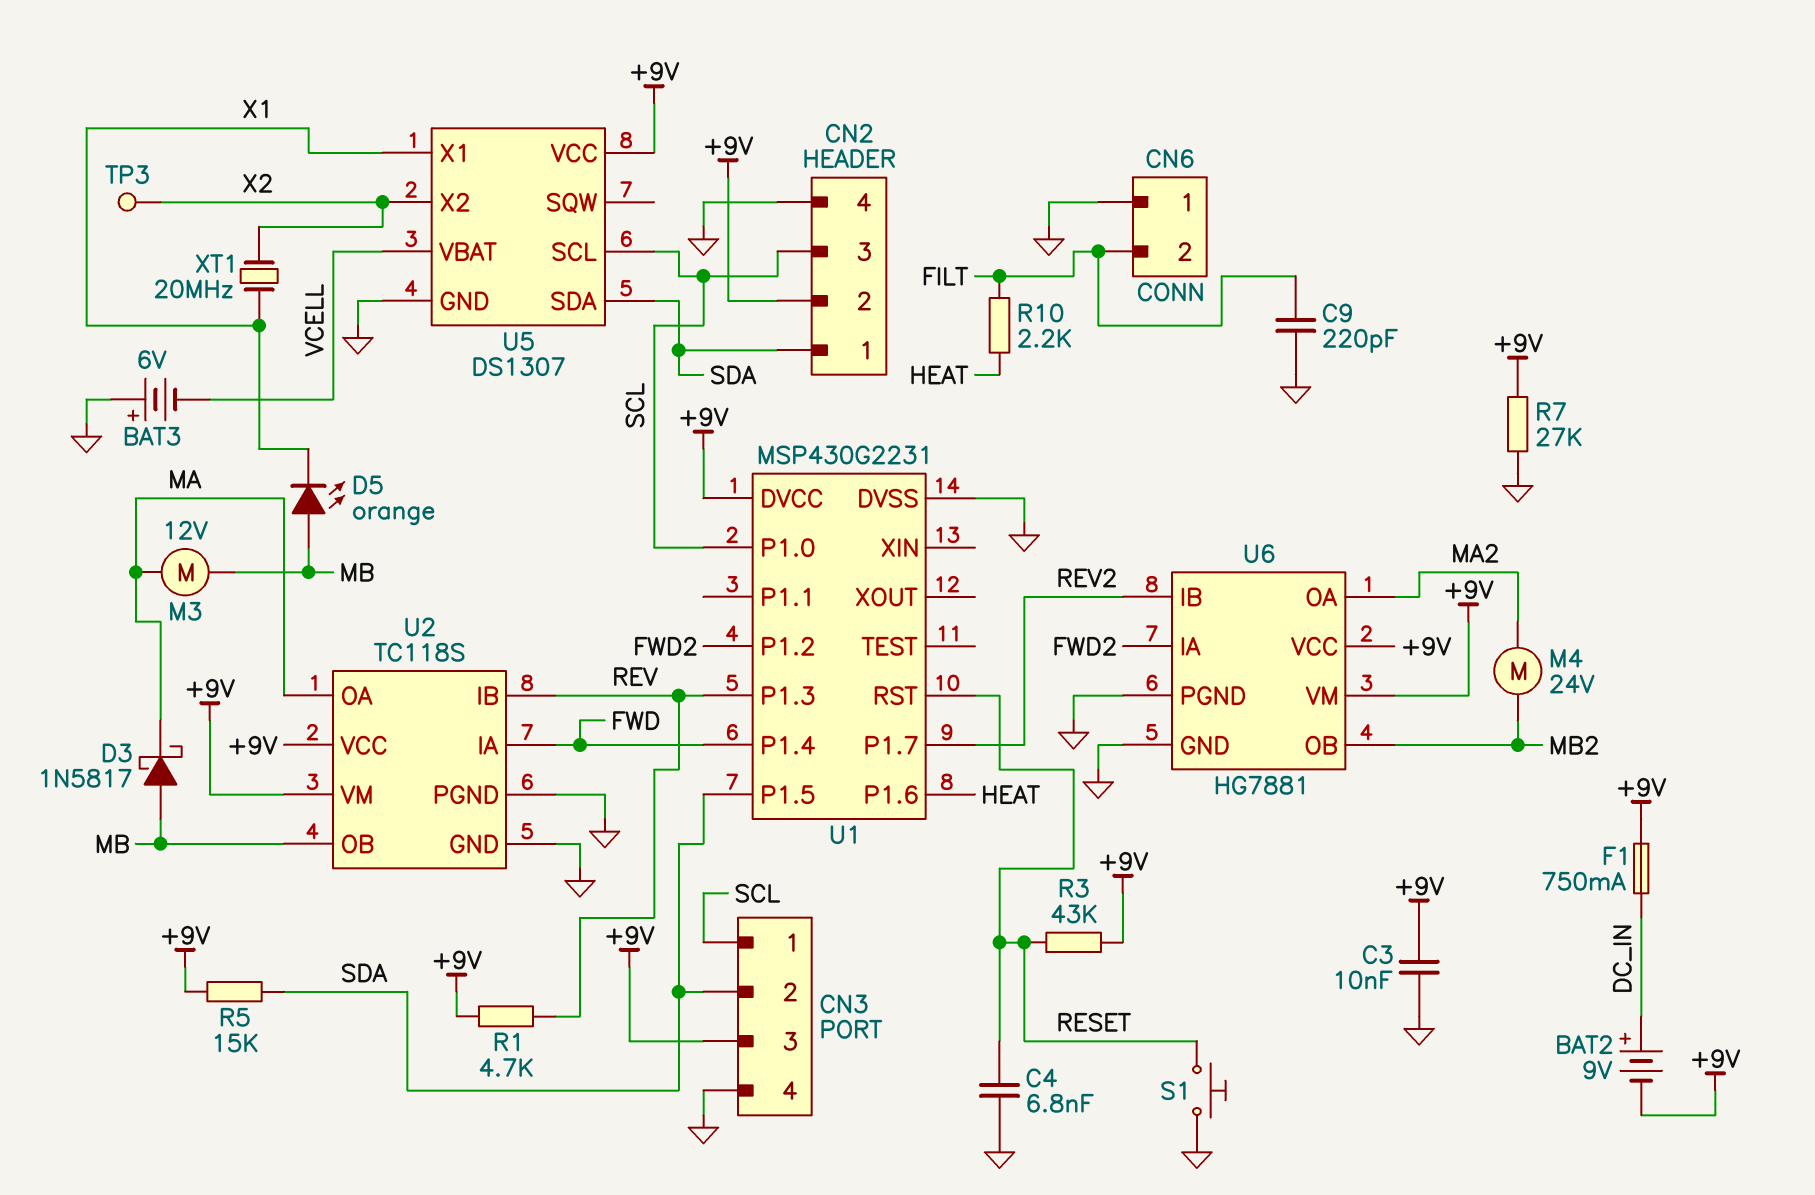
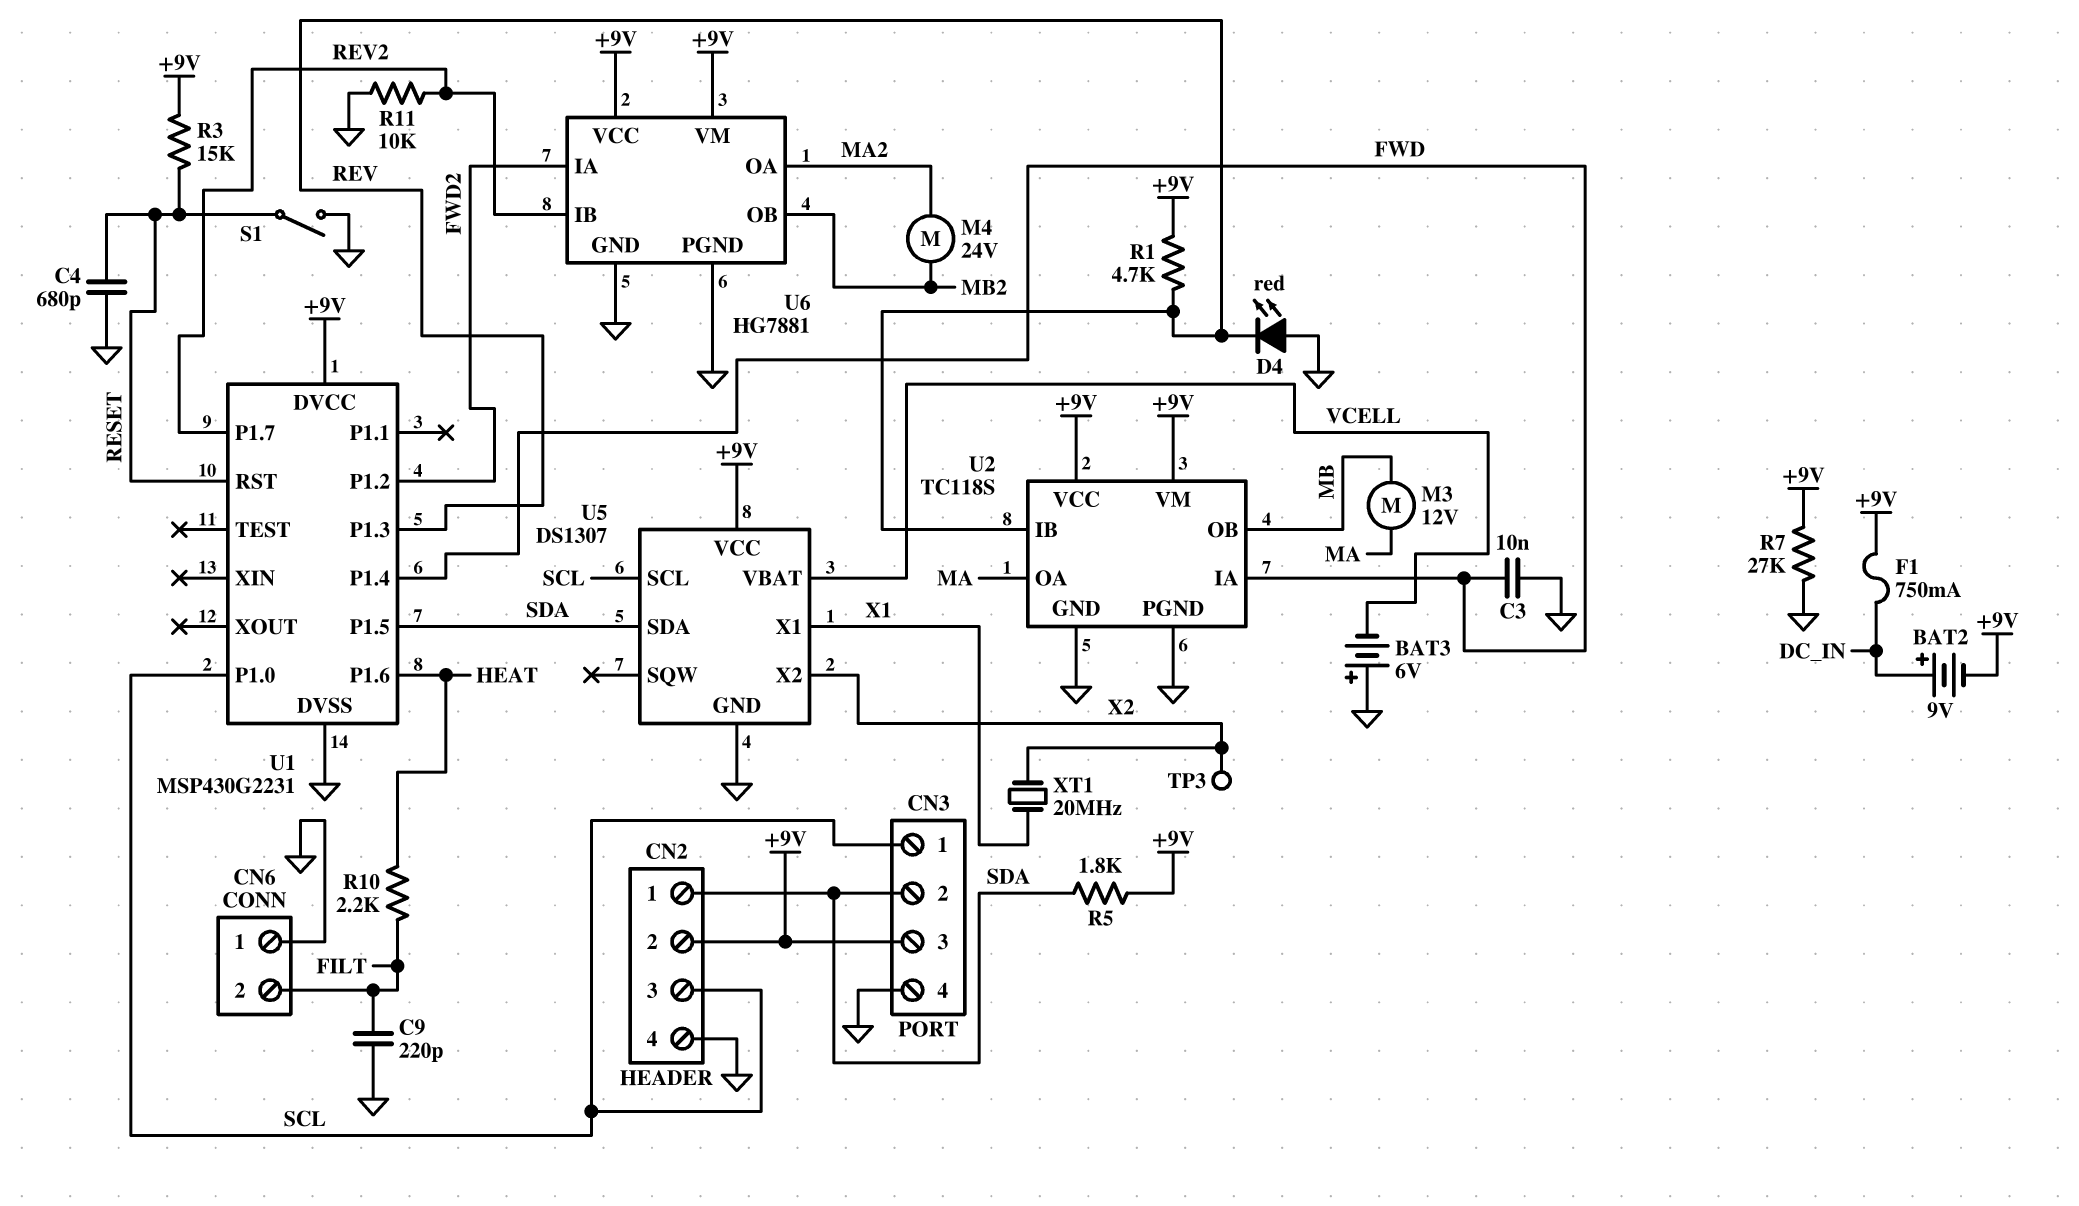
C3: 10nF (+9V, GND) -> 10nF (FWD, GND)
C4: 6.8nF (GND, RESET) -> 680pF (GND, RESET)
D3: schottky 1N5817 (A MB, K MA) -> none
D4: none -> LED red (A GND, K REV)
D5: LED orange (A MB, K X1) -> none
R3: 43k (+9V, RESET) -> 15k (+9V, RESET)
R5: 15k (+9V, SDA) -> 1.8k (+9V, SDA)
R11: none -> 10k (GND, REV2)
S1: button (GND, RESET) -> switch (GND, RESET)

